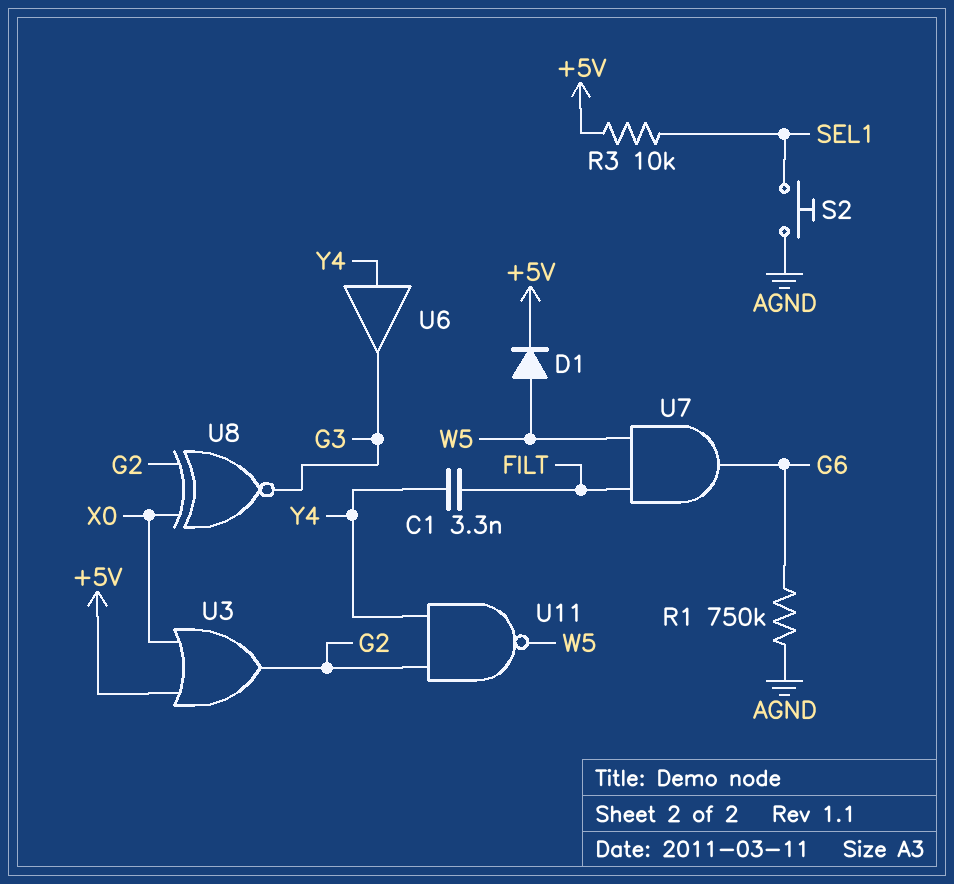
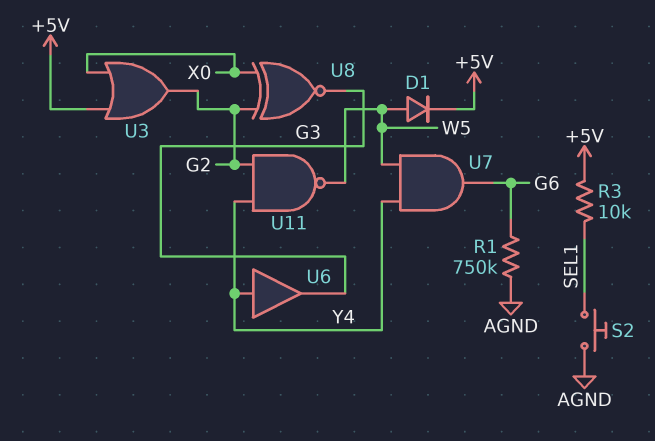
C1: 3.3nF (FILT, Y4) -> none
U7: AND (in FILT, in W5, out G6) -> AND (in W5, in Y4, out G6)

